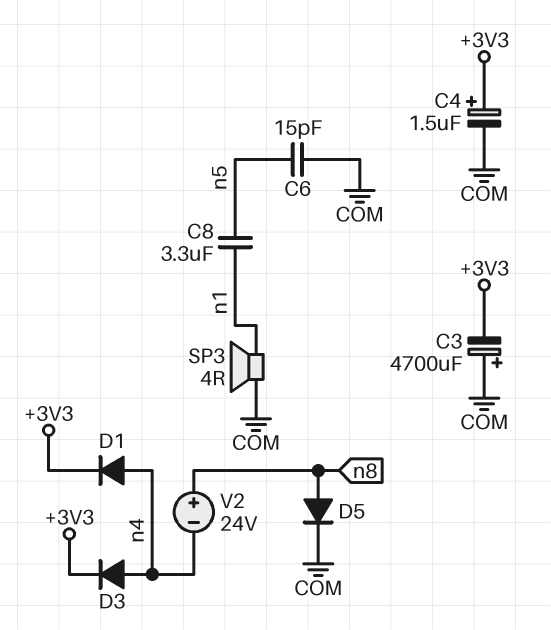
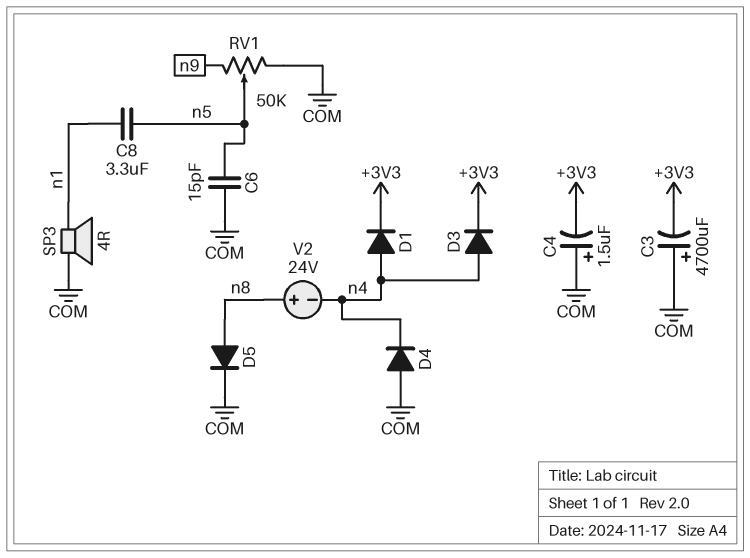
C4: 1.5uF (plus +3V3, minus COM) -> 1.5uF (plus COM, minus +3V3)
D4: none -> diode (A COM, K n4)
RV1: none -> 50k (COM, n9, wiper n5)

